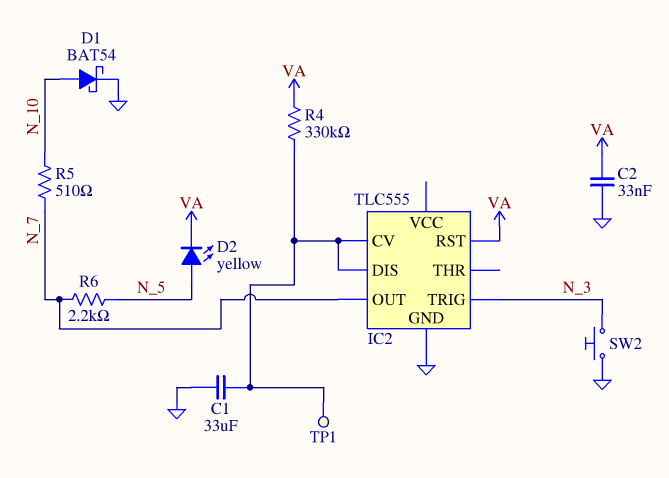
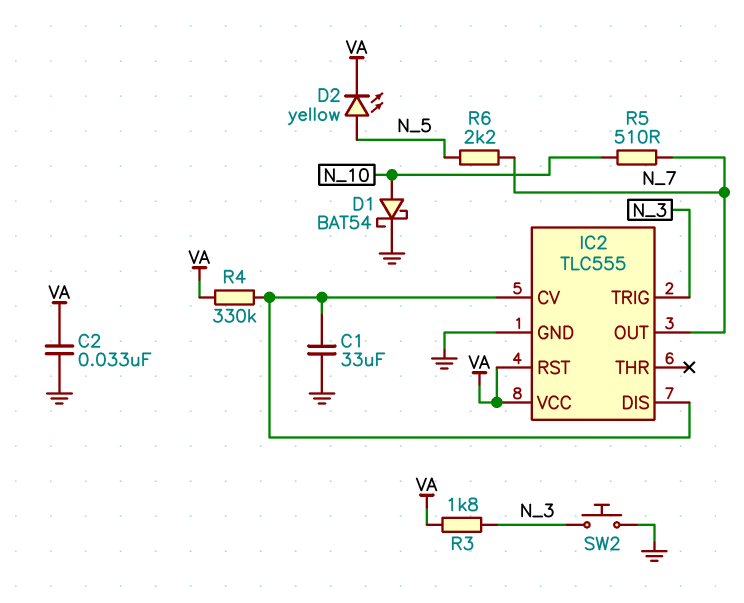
IC2 pin VCC: none -> VA
R3: none -> 1.8k (N_3, VA)
TP1: test point (IC2/CV) -> none

